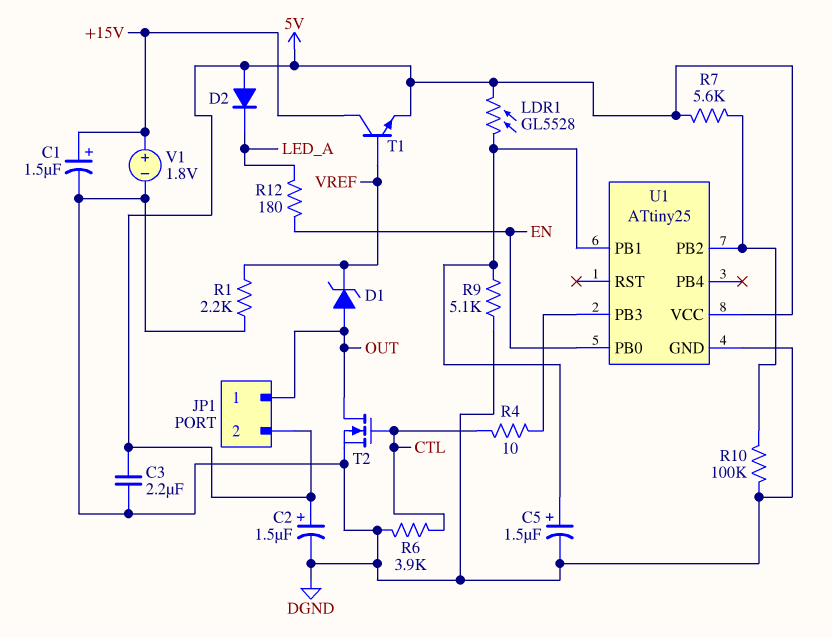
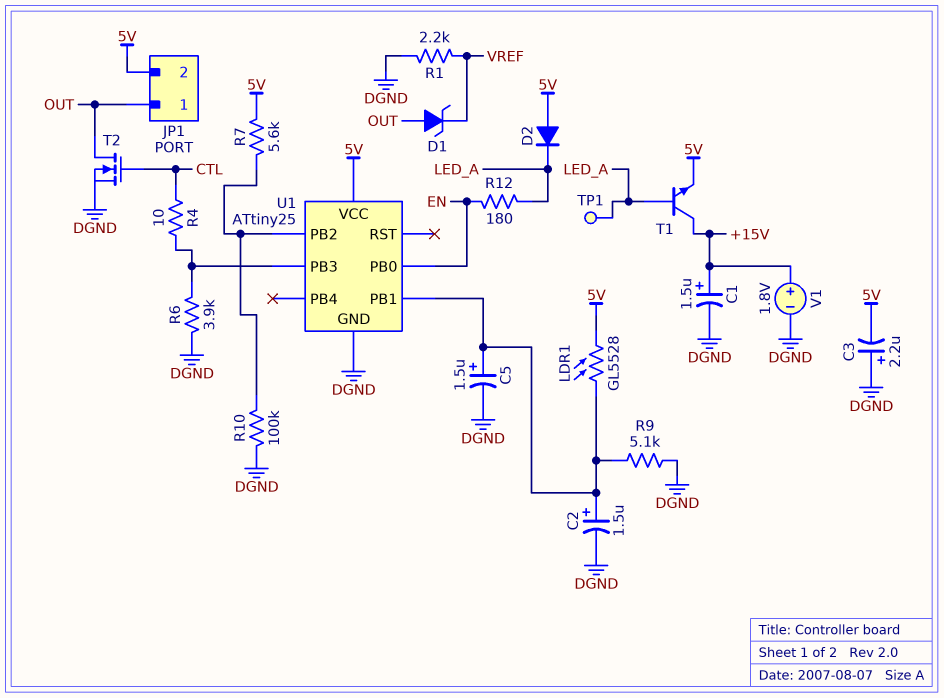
C2: 1.5uF (plus 5V, minus DGND) -> 1.5uF (plus U1/PB1, minus DGND)
C3: 2.2uF (5V, DGND) -> 2.2uF (plus DGND, minus 5V)
R6: 3.9k (CTL, DGND) -> 3.9k (DGND, U1/PB3)
T1: NPN (B VREF, C +15V, E 5V) -> NPN (B LED_A, C +15V, E 5V)
TP1: none -> test point (LED_A)

